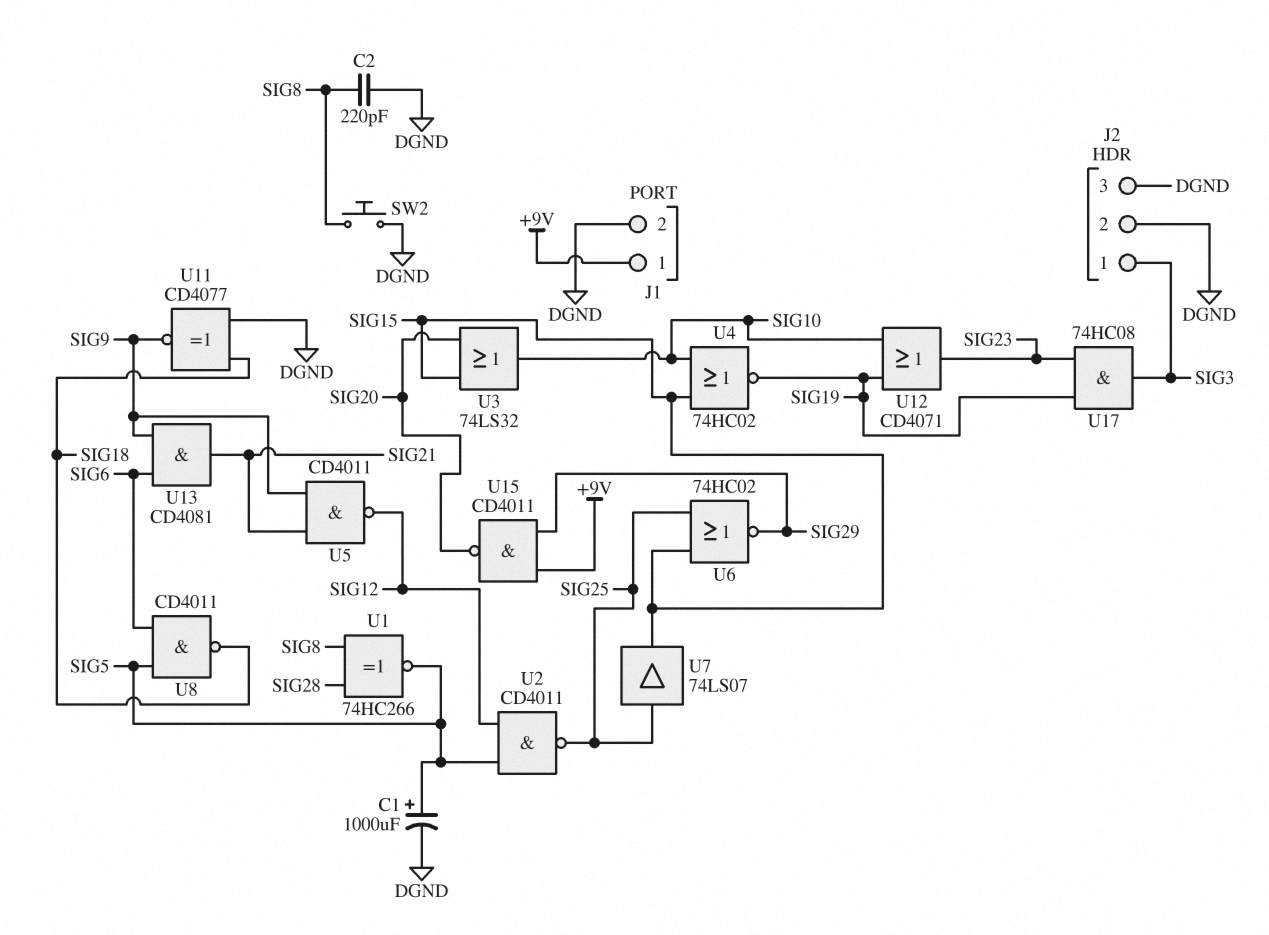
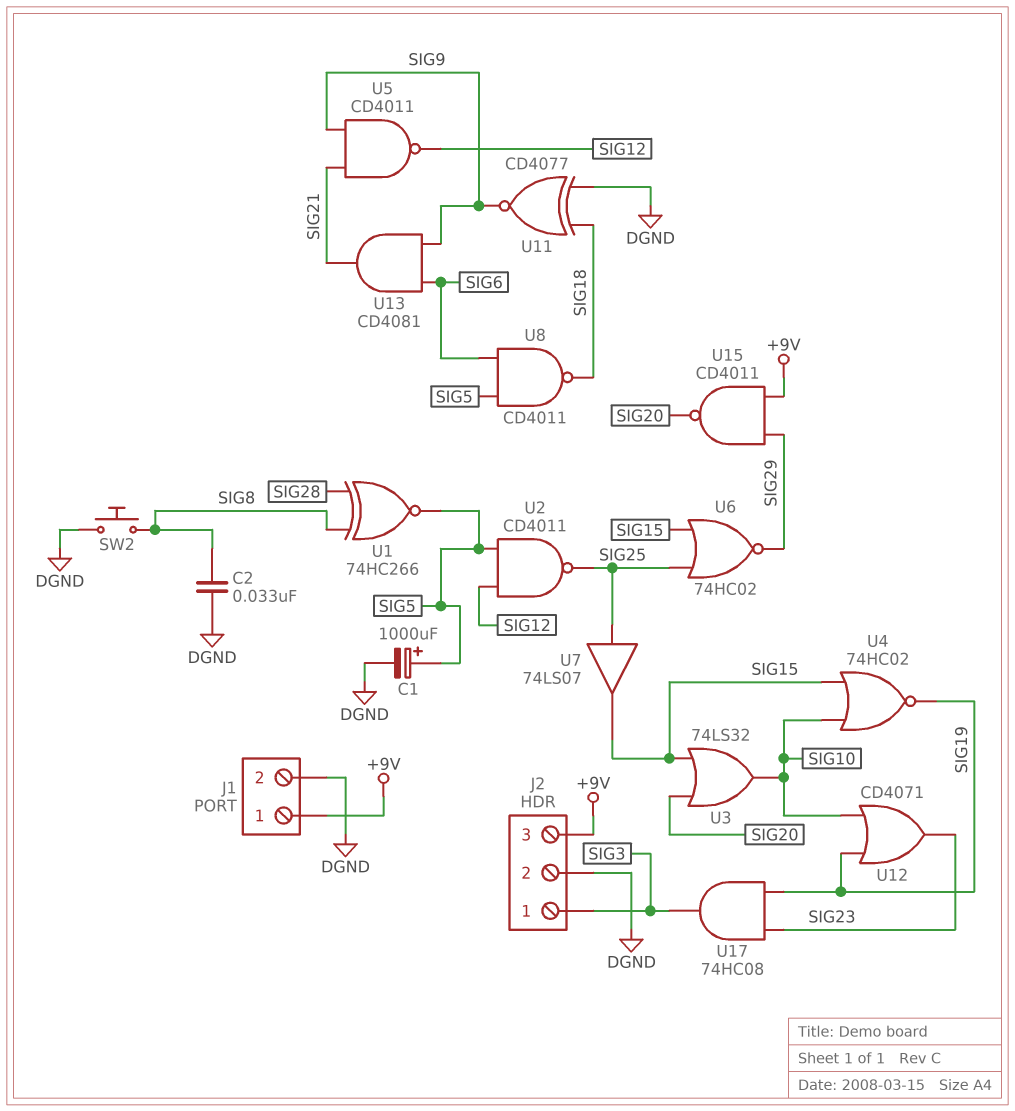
C2: 220pF (DGND, SIG8) -> 33nF (DGND, SIG8)
J2 pin 3: DGND -> +9V

